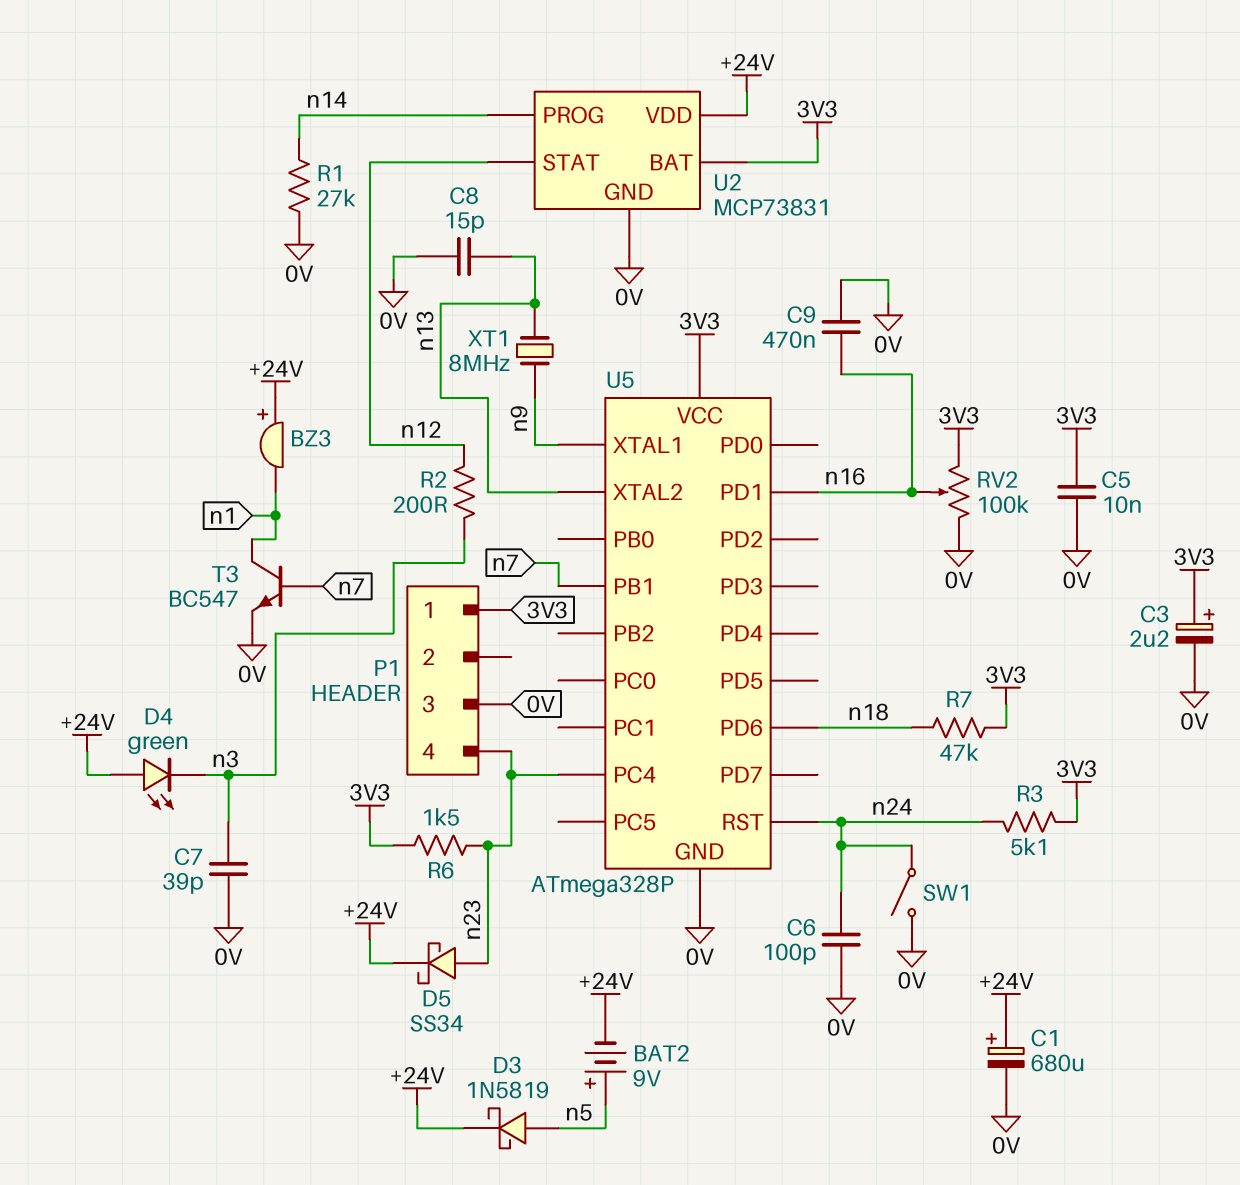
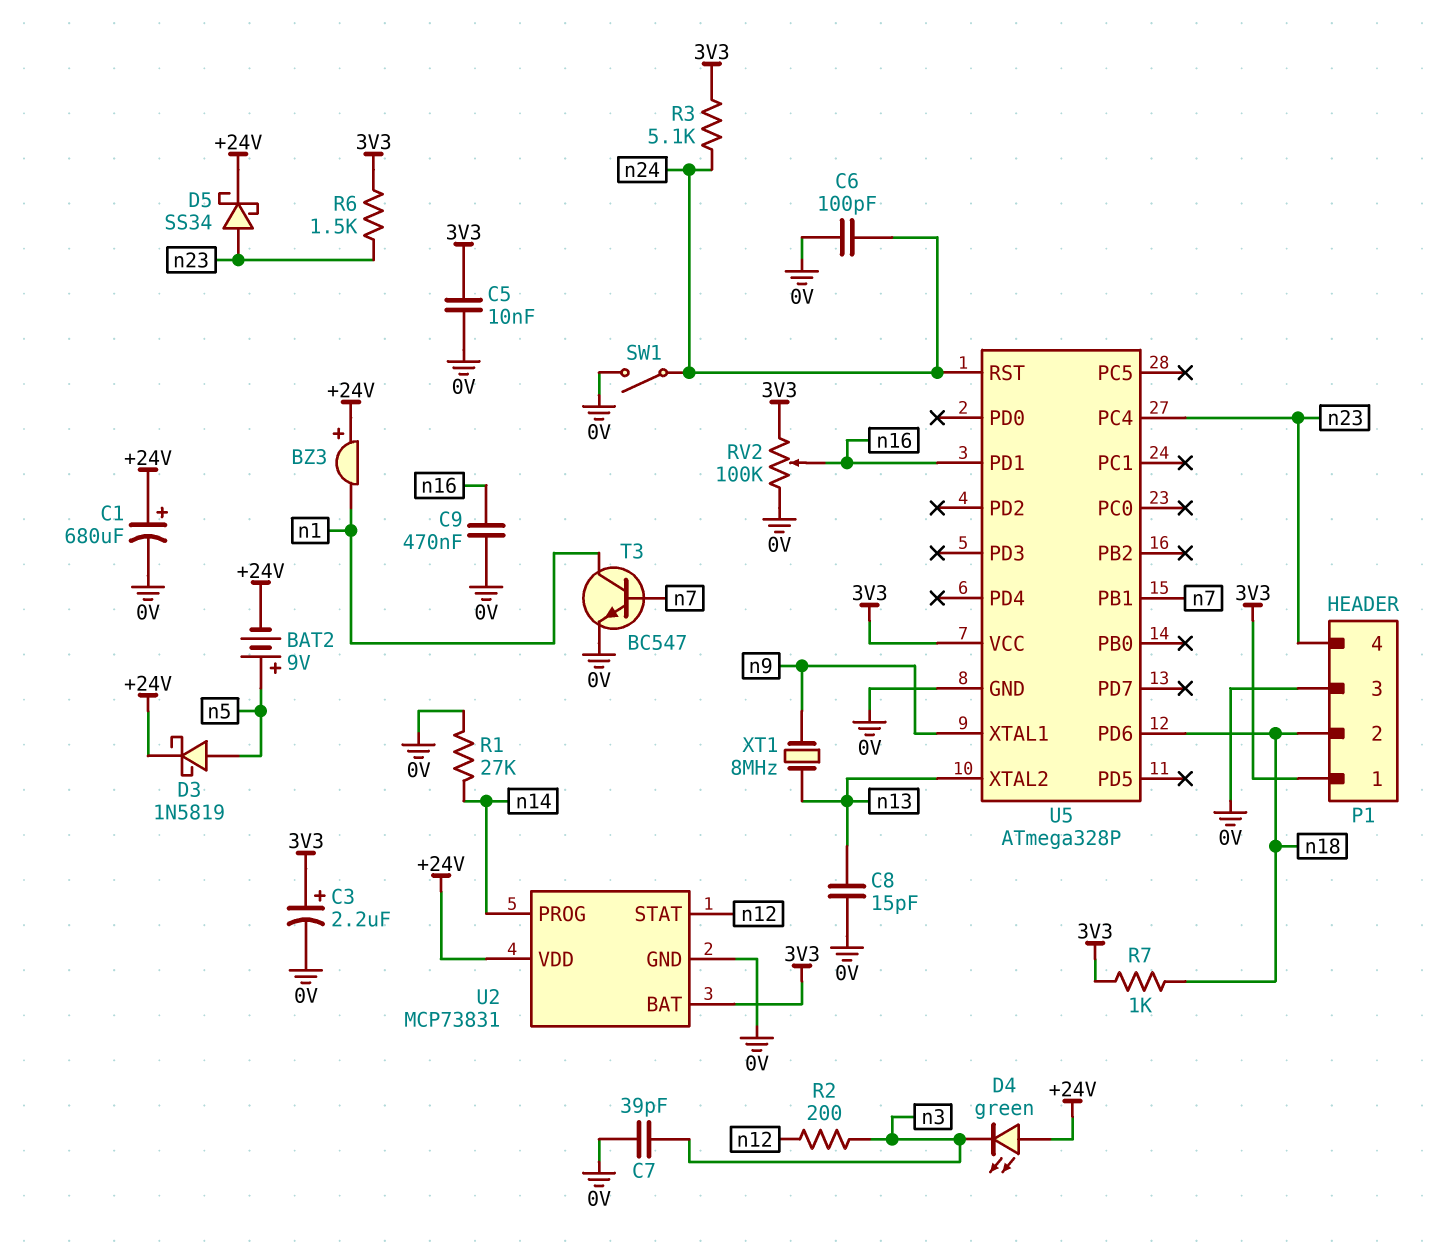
P1 pin 2: none -> n18
R7: 47k (3V3, n18) -> 1k (3V3, n18)

